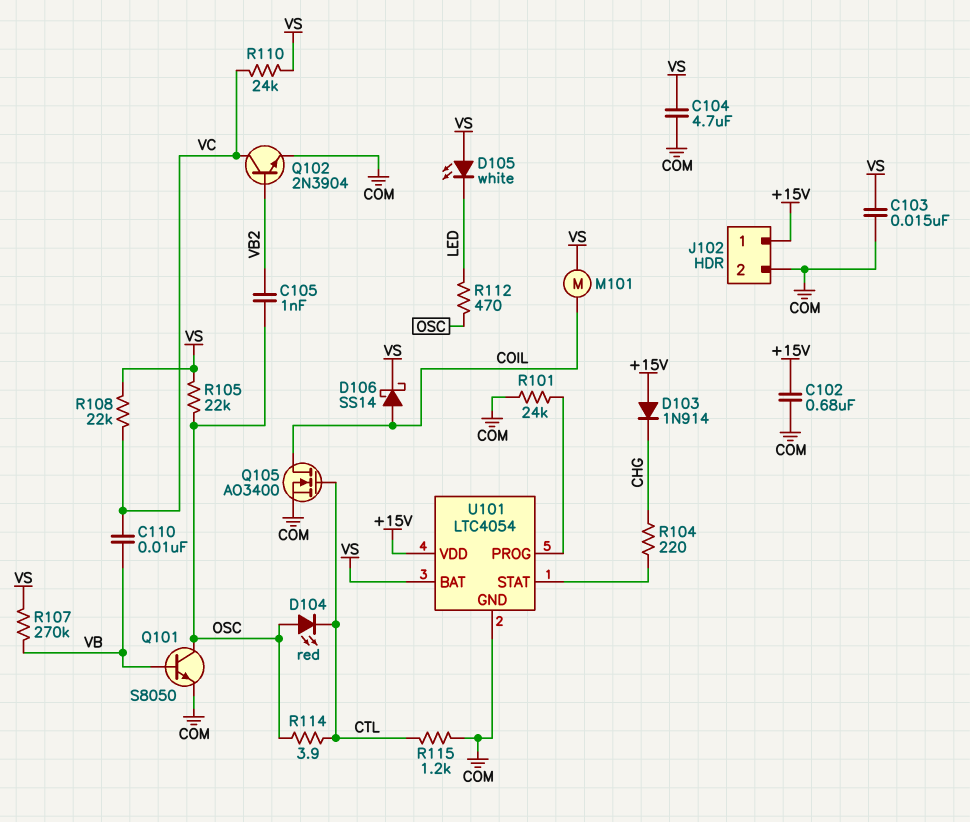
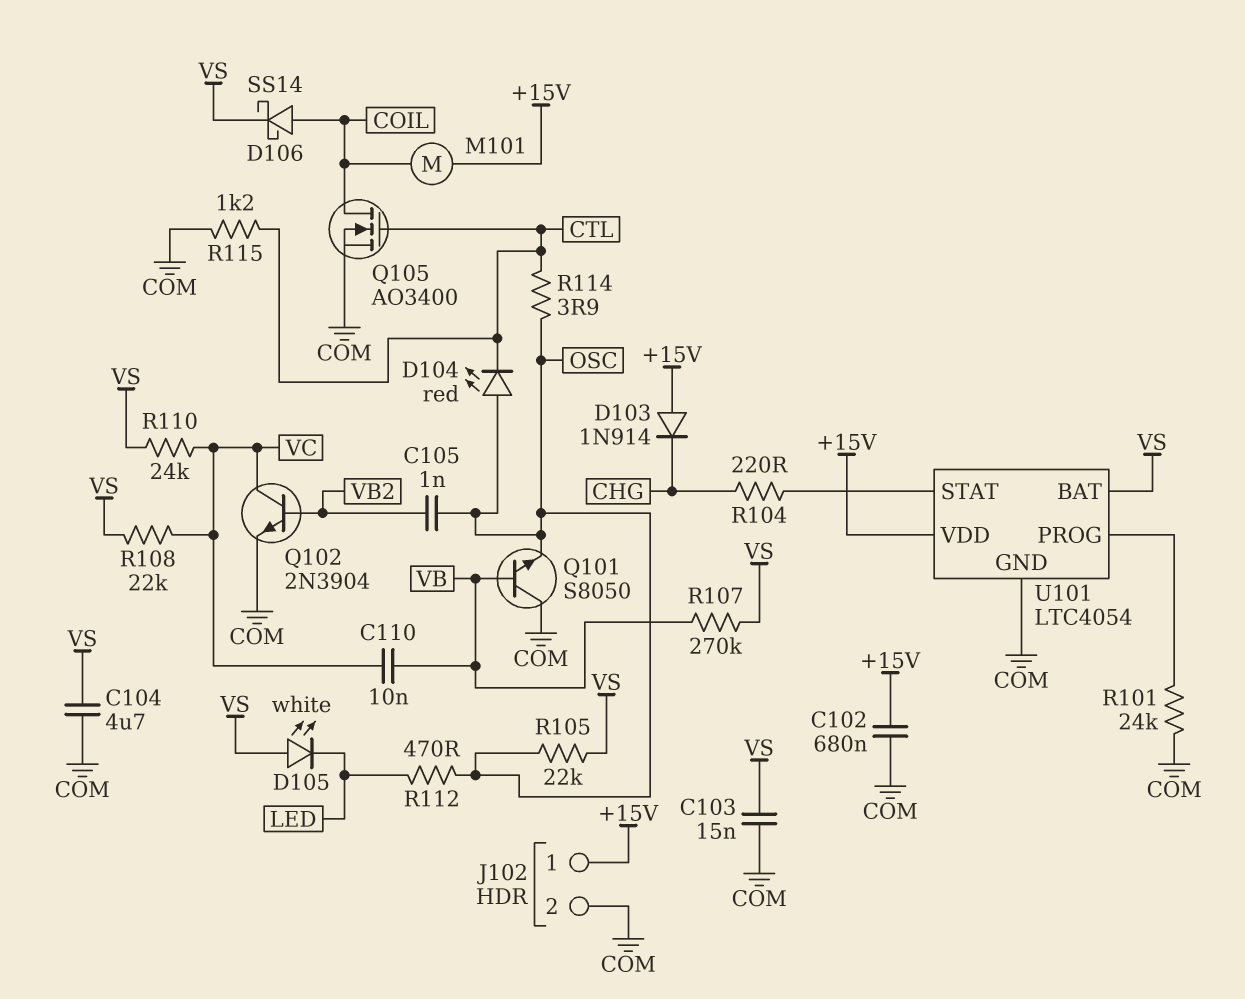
M101: motor (COIL, VS) -> motor (+15V, COIL)
Q101: NPN S8050 (B VB, C OSC, E COM) -> NPN S8050 (B VB, C COM, E OSC)

